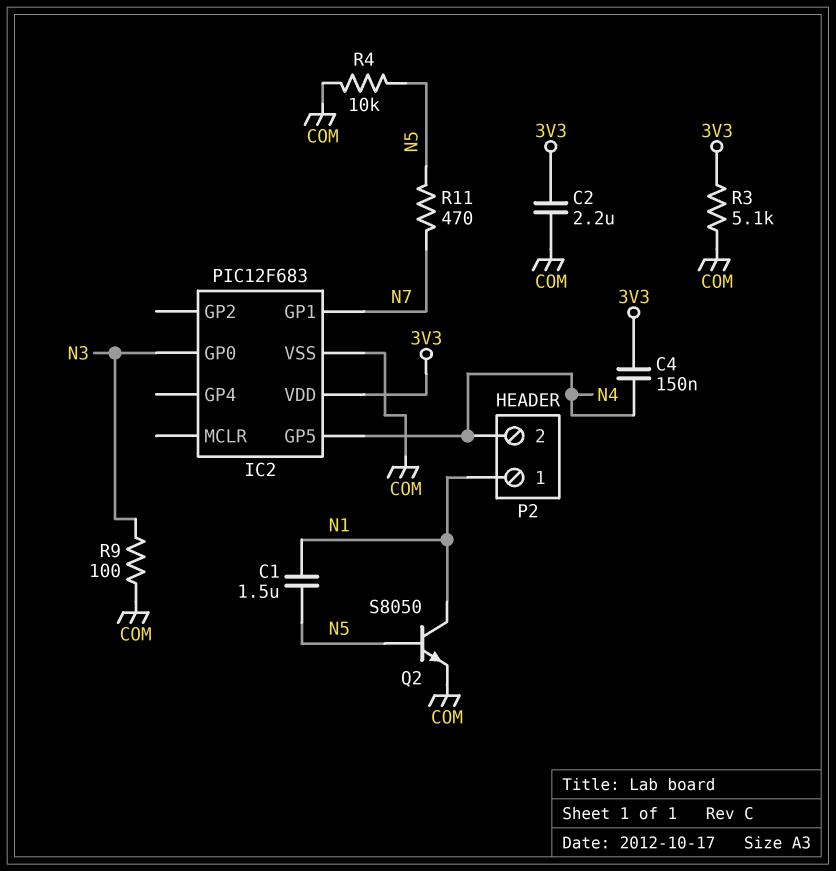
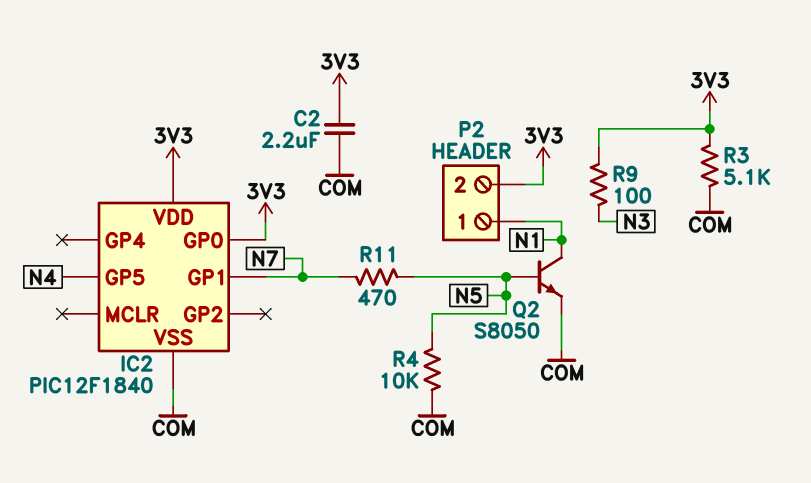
C1: 1.5uF (N1, N5) -> none
C4: 150nF (3V3, N4) -> none
IC2: PIC12F683 -> PIC12F1840
IC2 pin GP0: N3 -> 3V3
P2 pin 2: N4 -> 3V3
R9: 100 (COM, N3) -> 100 (3V3, N3)

